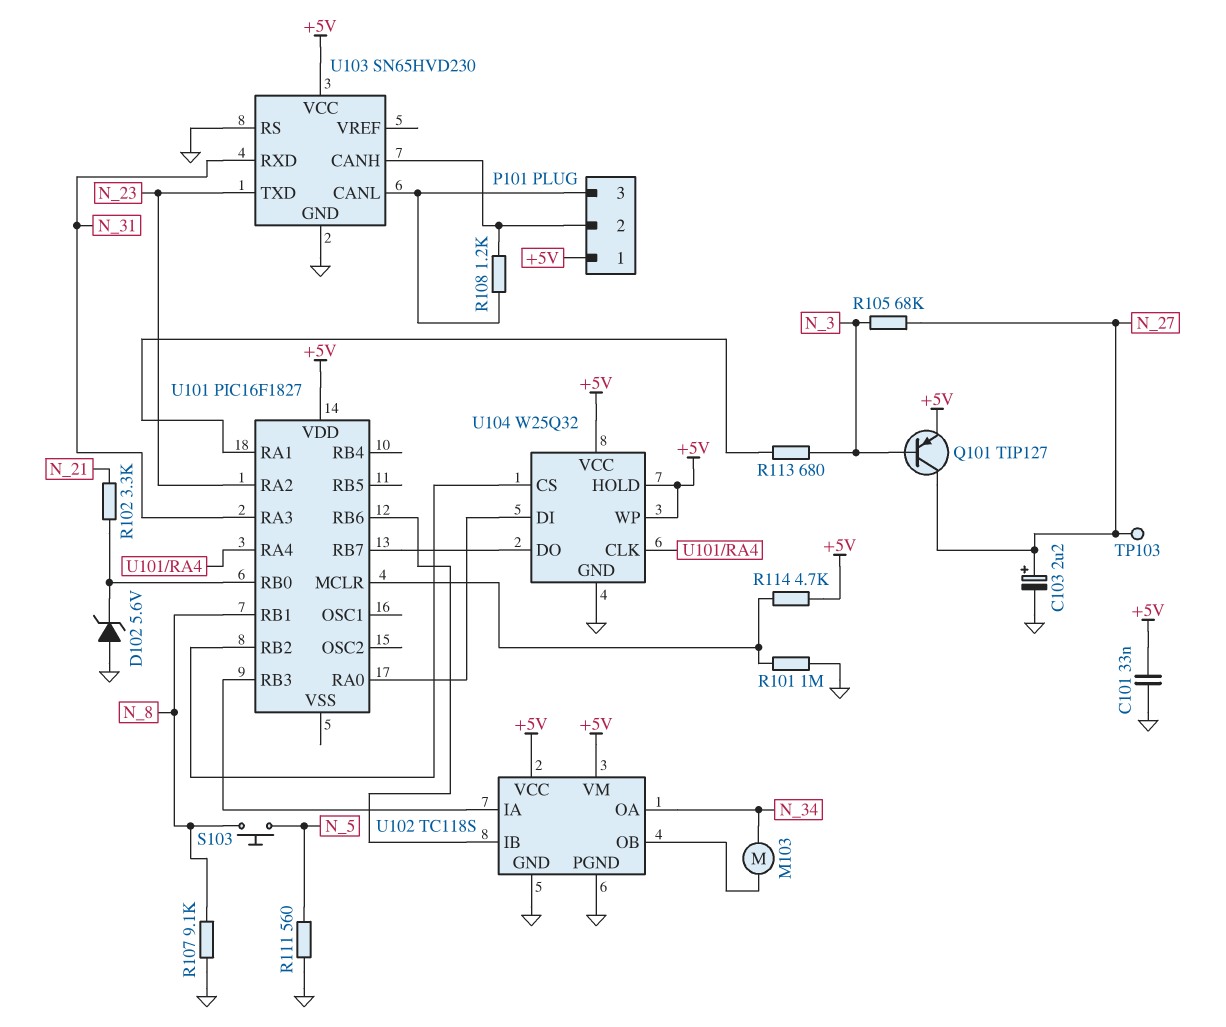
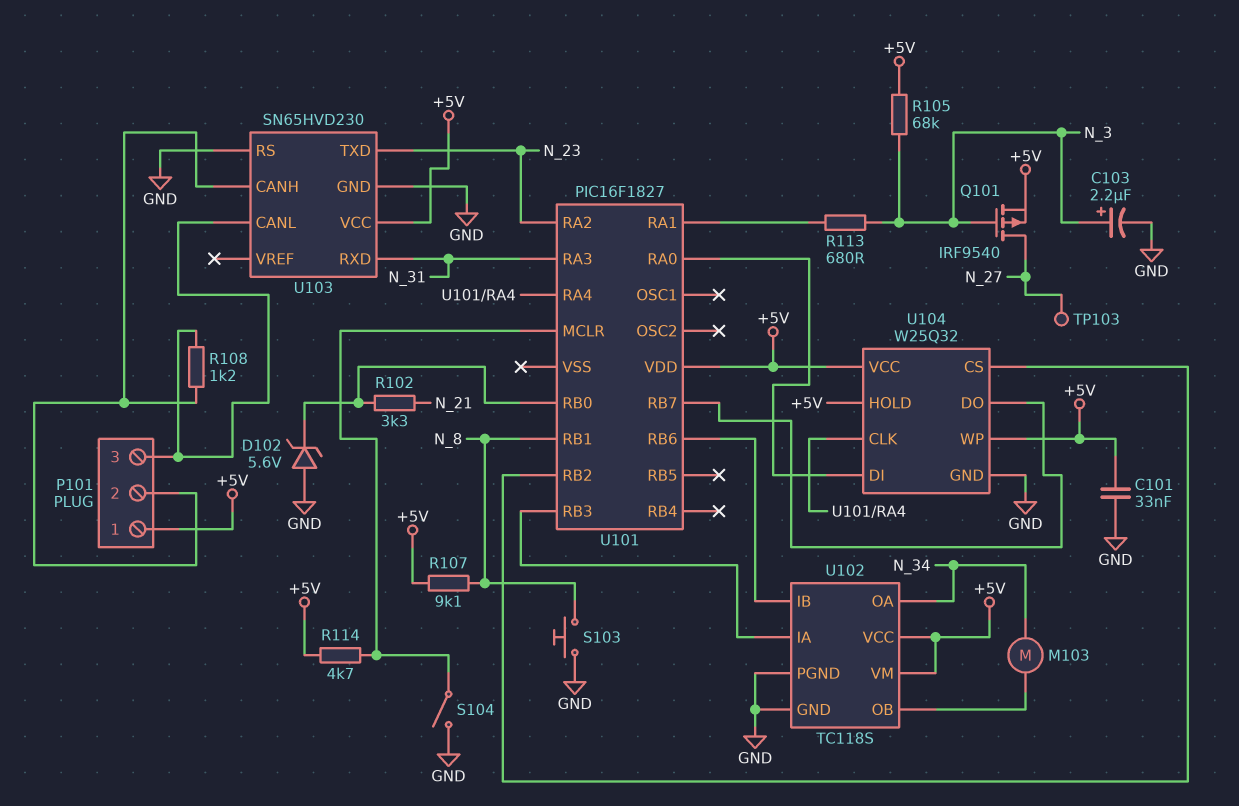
C103: 2.2uF (plus N_27, minus GND) -> 2.2uF (plus N_3, minus GND)
Q101: PNP TIP127 (B N_3, C N_27, E +5V) -> PMOS IRF9540 (G N_3, D N_27, S +5V)
R101: 1M (GND, U101/MCLR) -> none
R105: 68k (N_3, N_27) -> 68k (+5V, N_3)
R107: 9.1k (GND, N_8) -> 9.1k (+5V, N_8)
R111: 560 (GND, N_5) -> none
S103: button (N_5, N_8) -> button (GND, N_8)
S104: none -> switch (GND, U101/MCLR)

